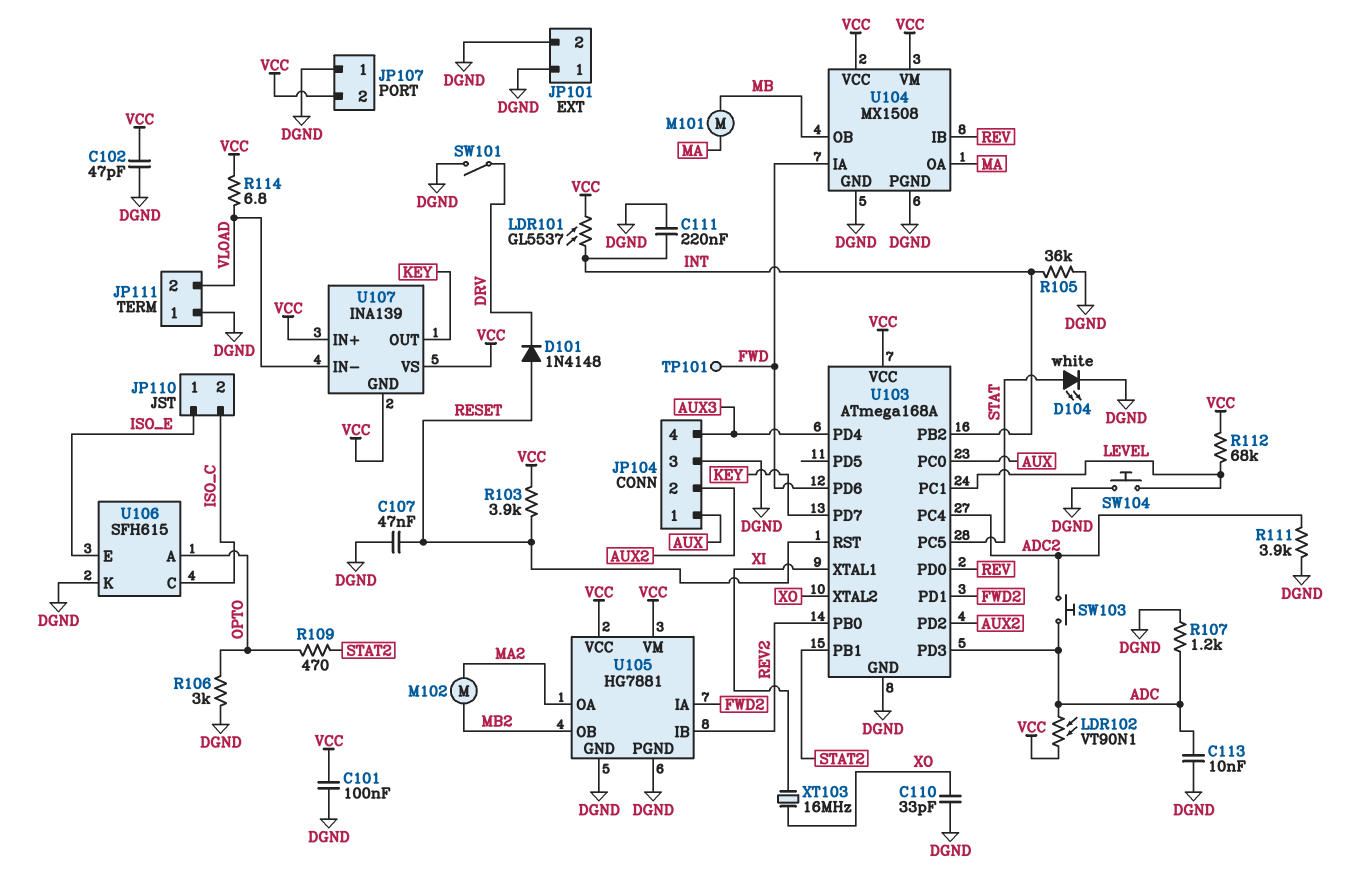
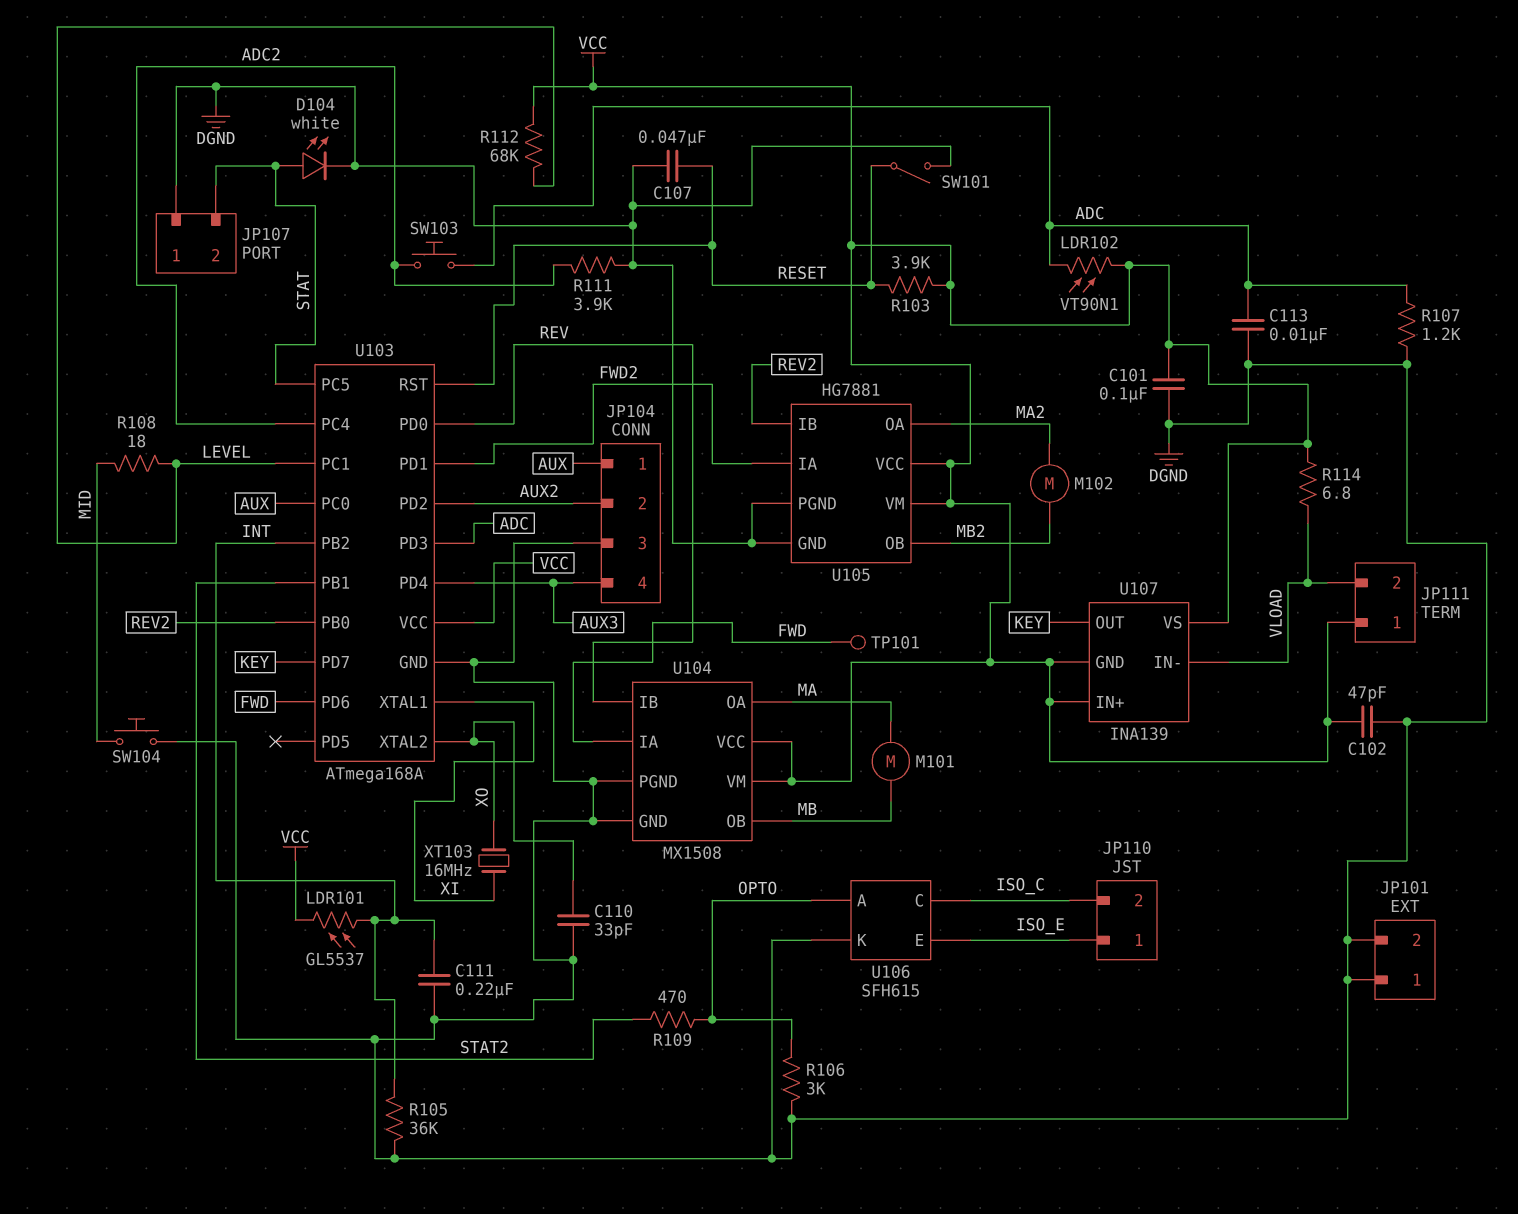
D101: diode 1N4148 (A RESET, K DRV) -> none
JP107 pin 2: VCC -> STAT
JP111 pin 1: DGND -> VCC
R108: none -> 18 (LEVEL, MID)
SW101: switch (DGND, DRV) -> switch (DGND, RESET)
SW104: button (DGND, LEVEL) -> button (DGND, MID)

